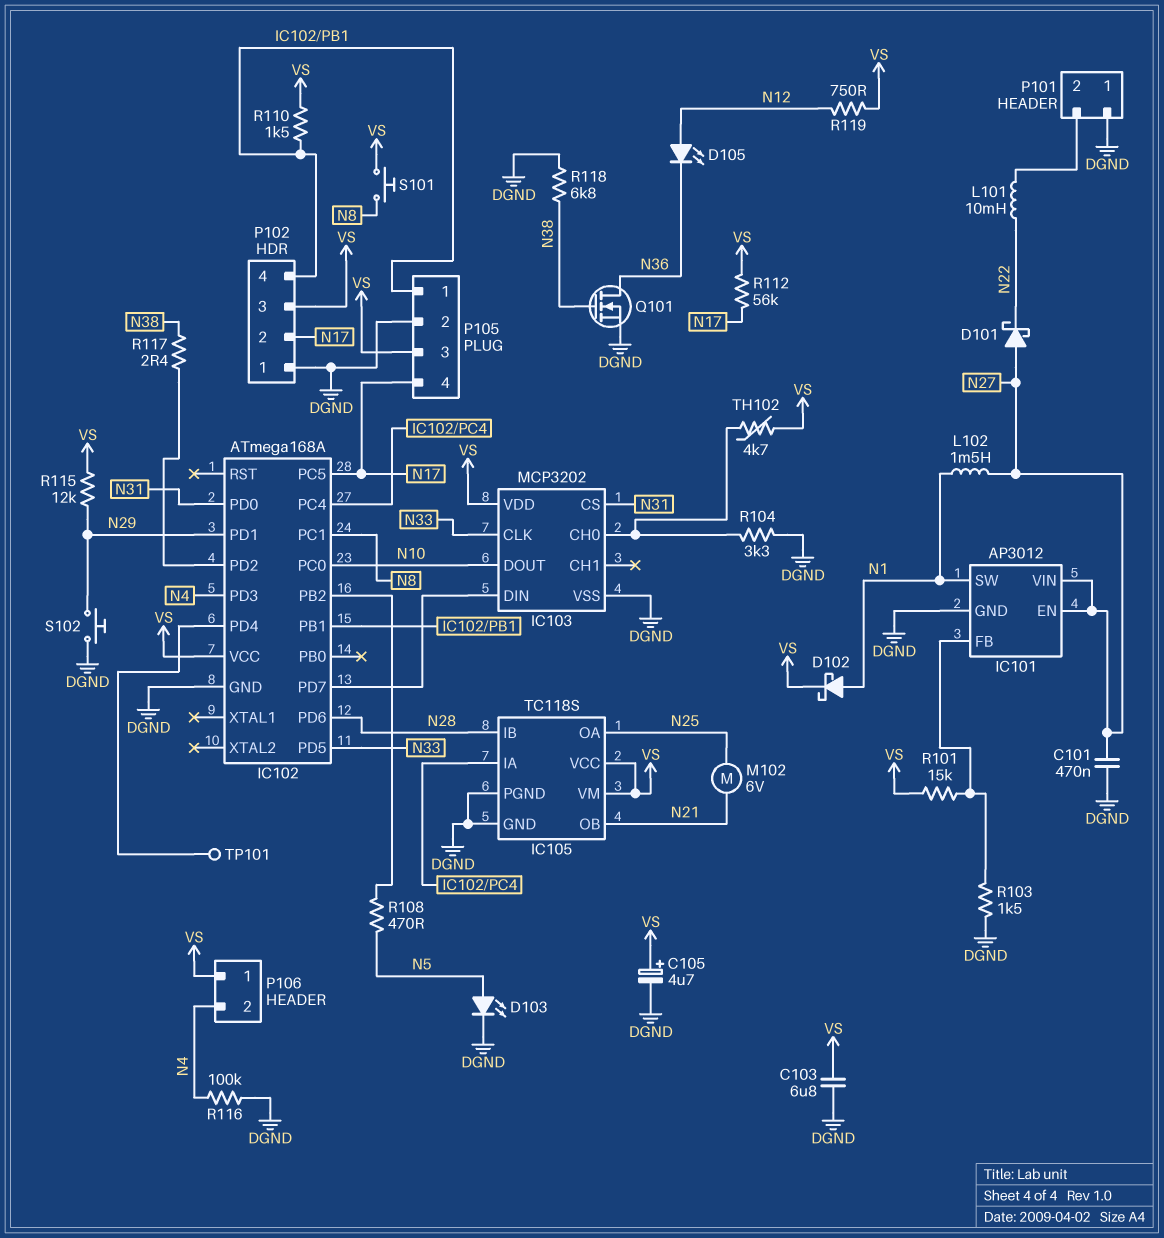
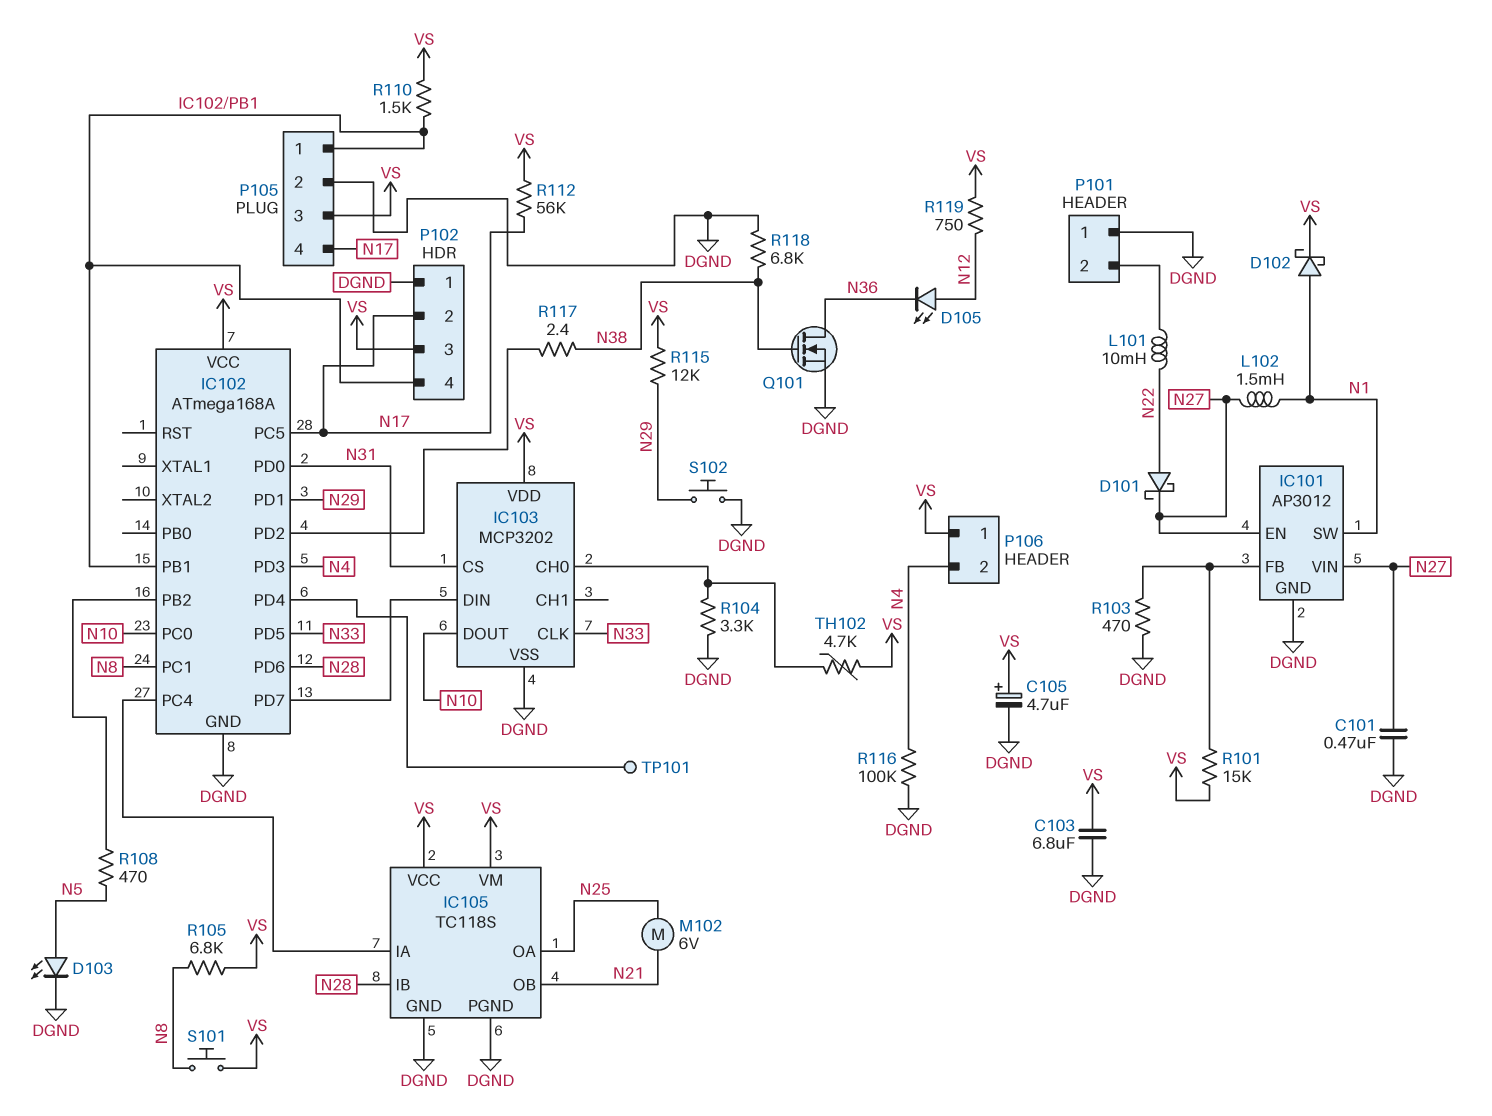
D101: schottky (A N27, K N22) -> schottky (A N22, K N27)
R103: 1.5k (DGND, IC101/FB) -> 470 (DGND, IC101/FB)
R105: none -> 6.8k (N8, VS)

